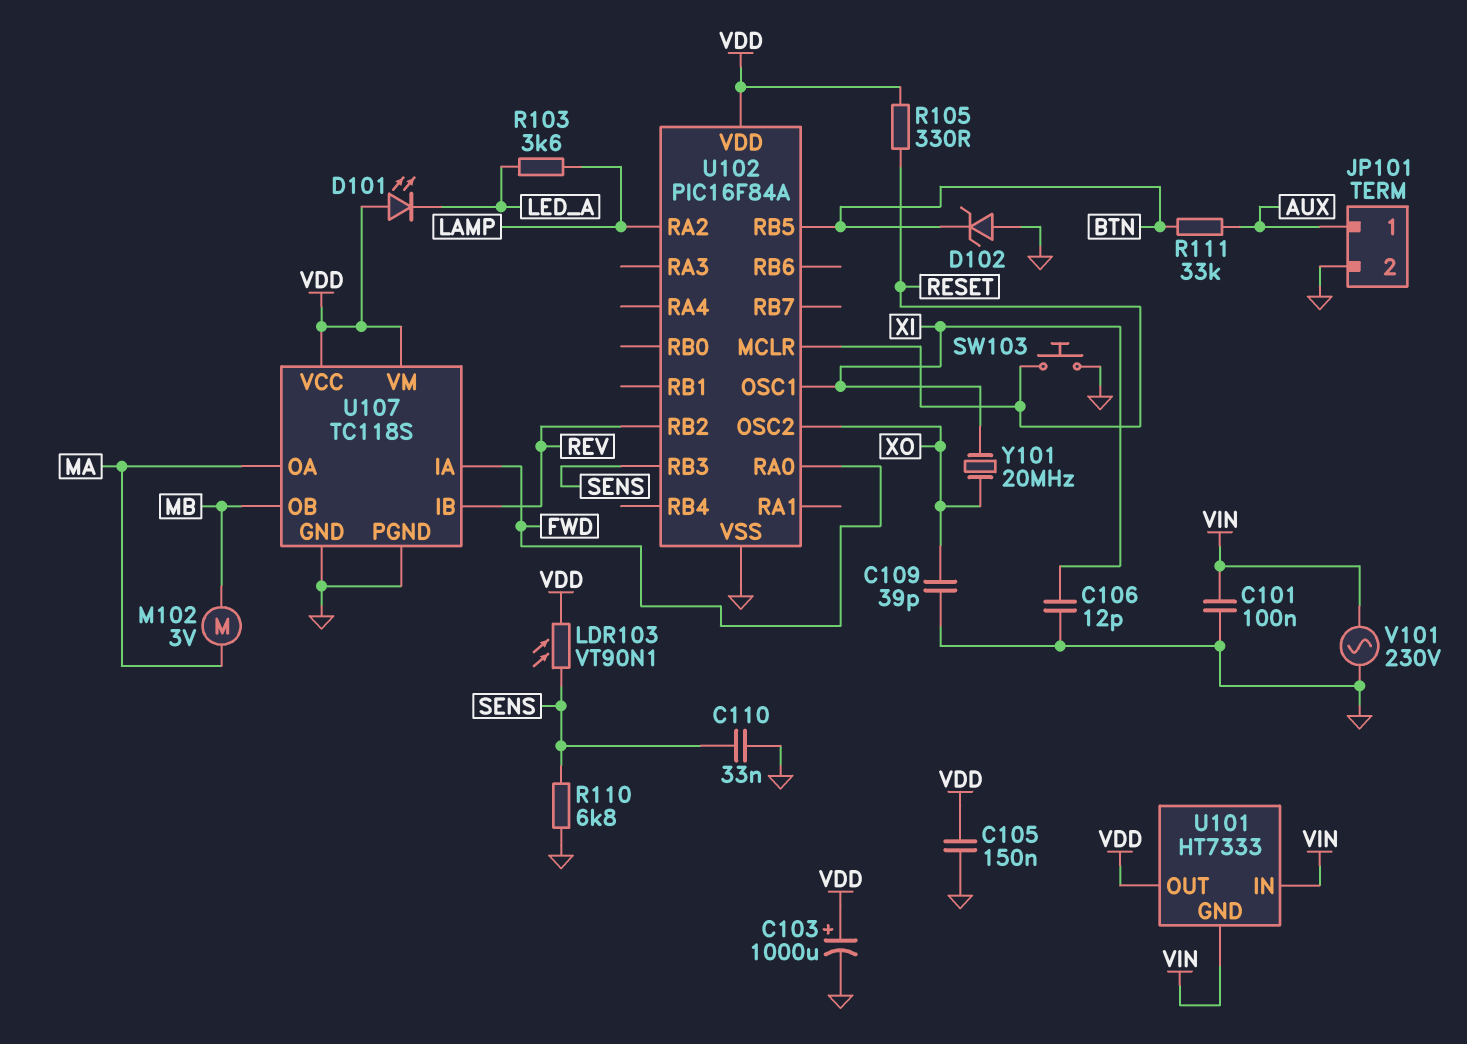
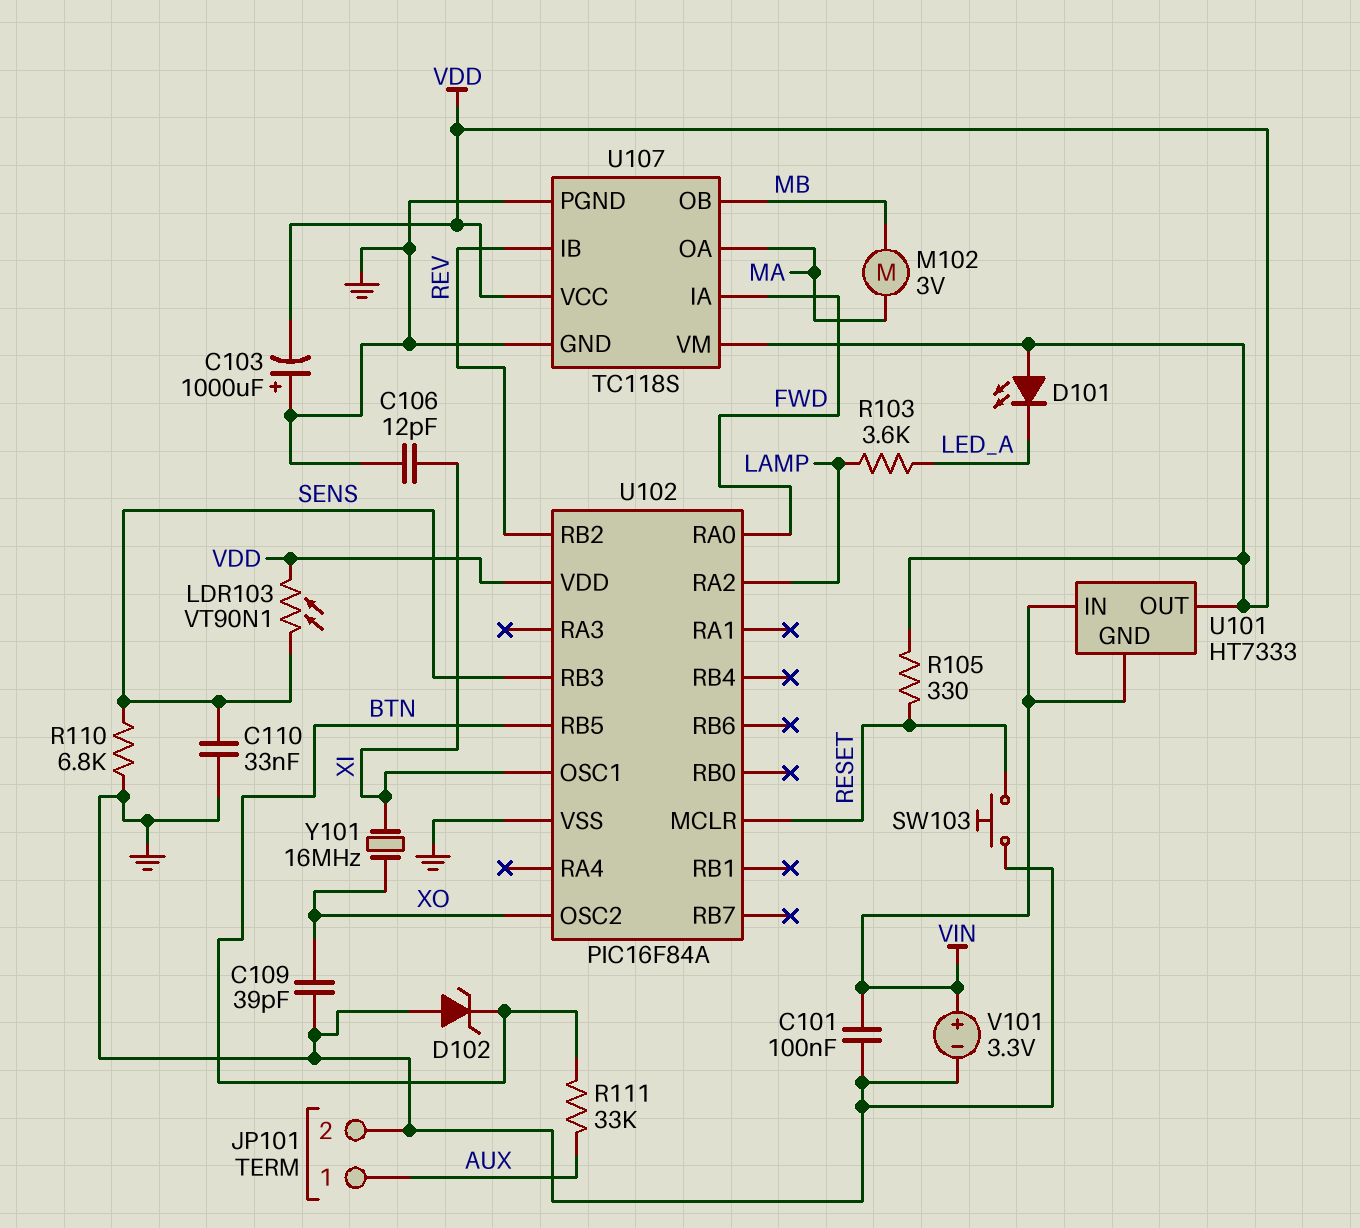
C103: 1000uF (plus VDD, minus GND) -> 1000uF (plus GND, minus VDD)
C105: 150nF (GND, VDD) -> none
V101: AC 230V (GND, VIN) -> 3.3V (plus VIN, minus GND)
Y101: 20MHz (XI, XO) -> 16MHz (XI, XO)

